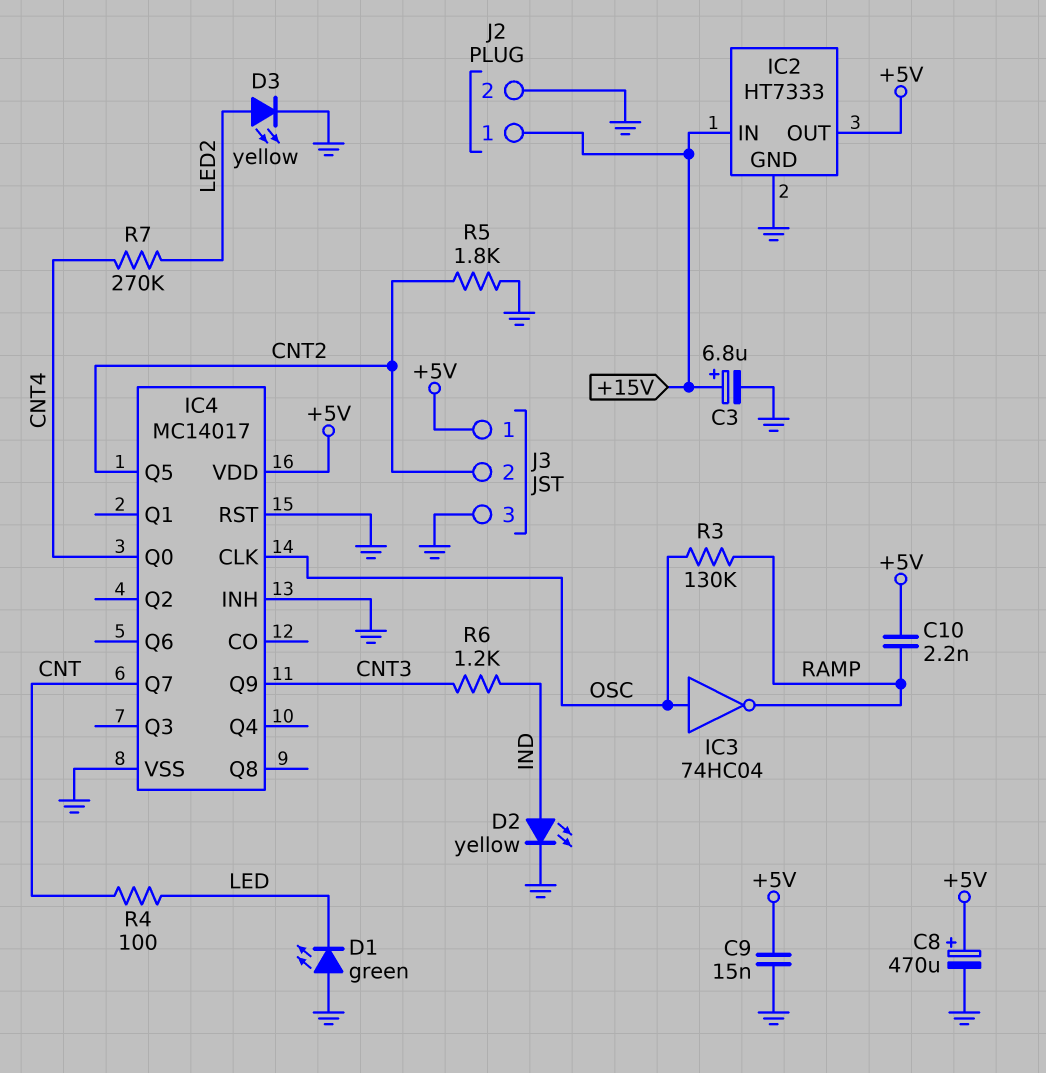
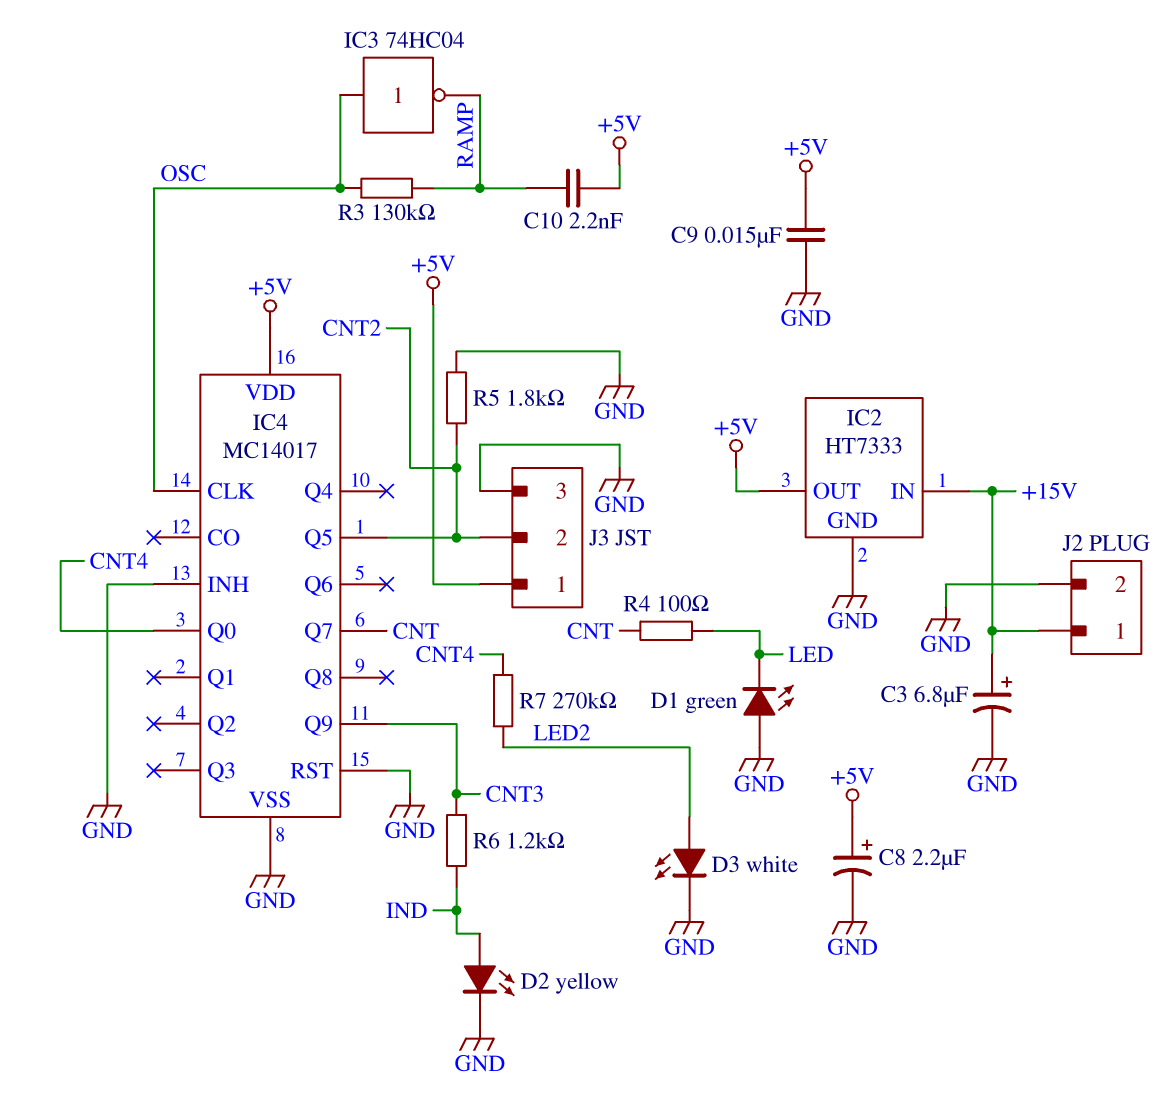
C8: 470uF (plus +5V, minus GND) -> 2.2uF (plus +5V, minus GND)
D3: LED yellow (A LED2, K GND) -> LED white (A LED2, K GND)

